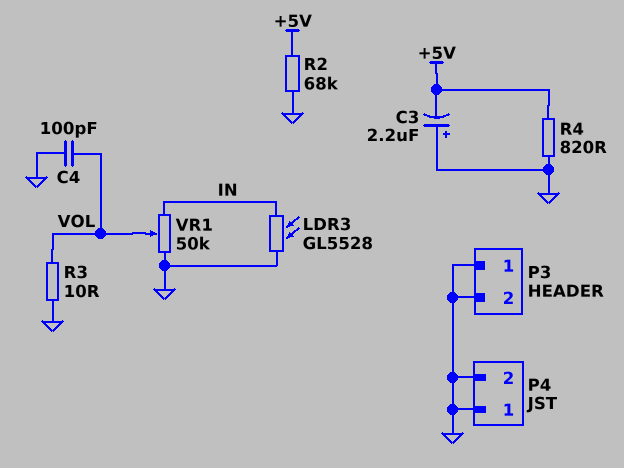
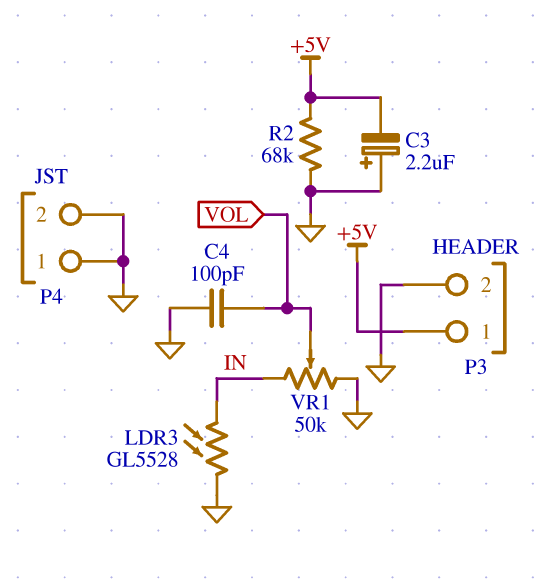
P3 pin 1: GND -> +5V
R3: 10 (GND, VOL) -> none
R4: 820 (+5V, GND) -> none

